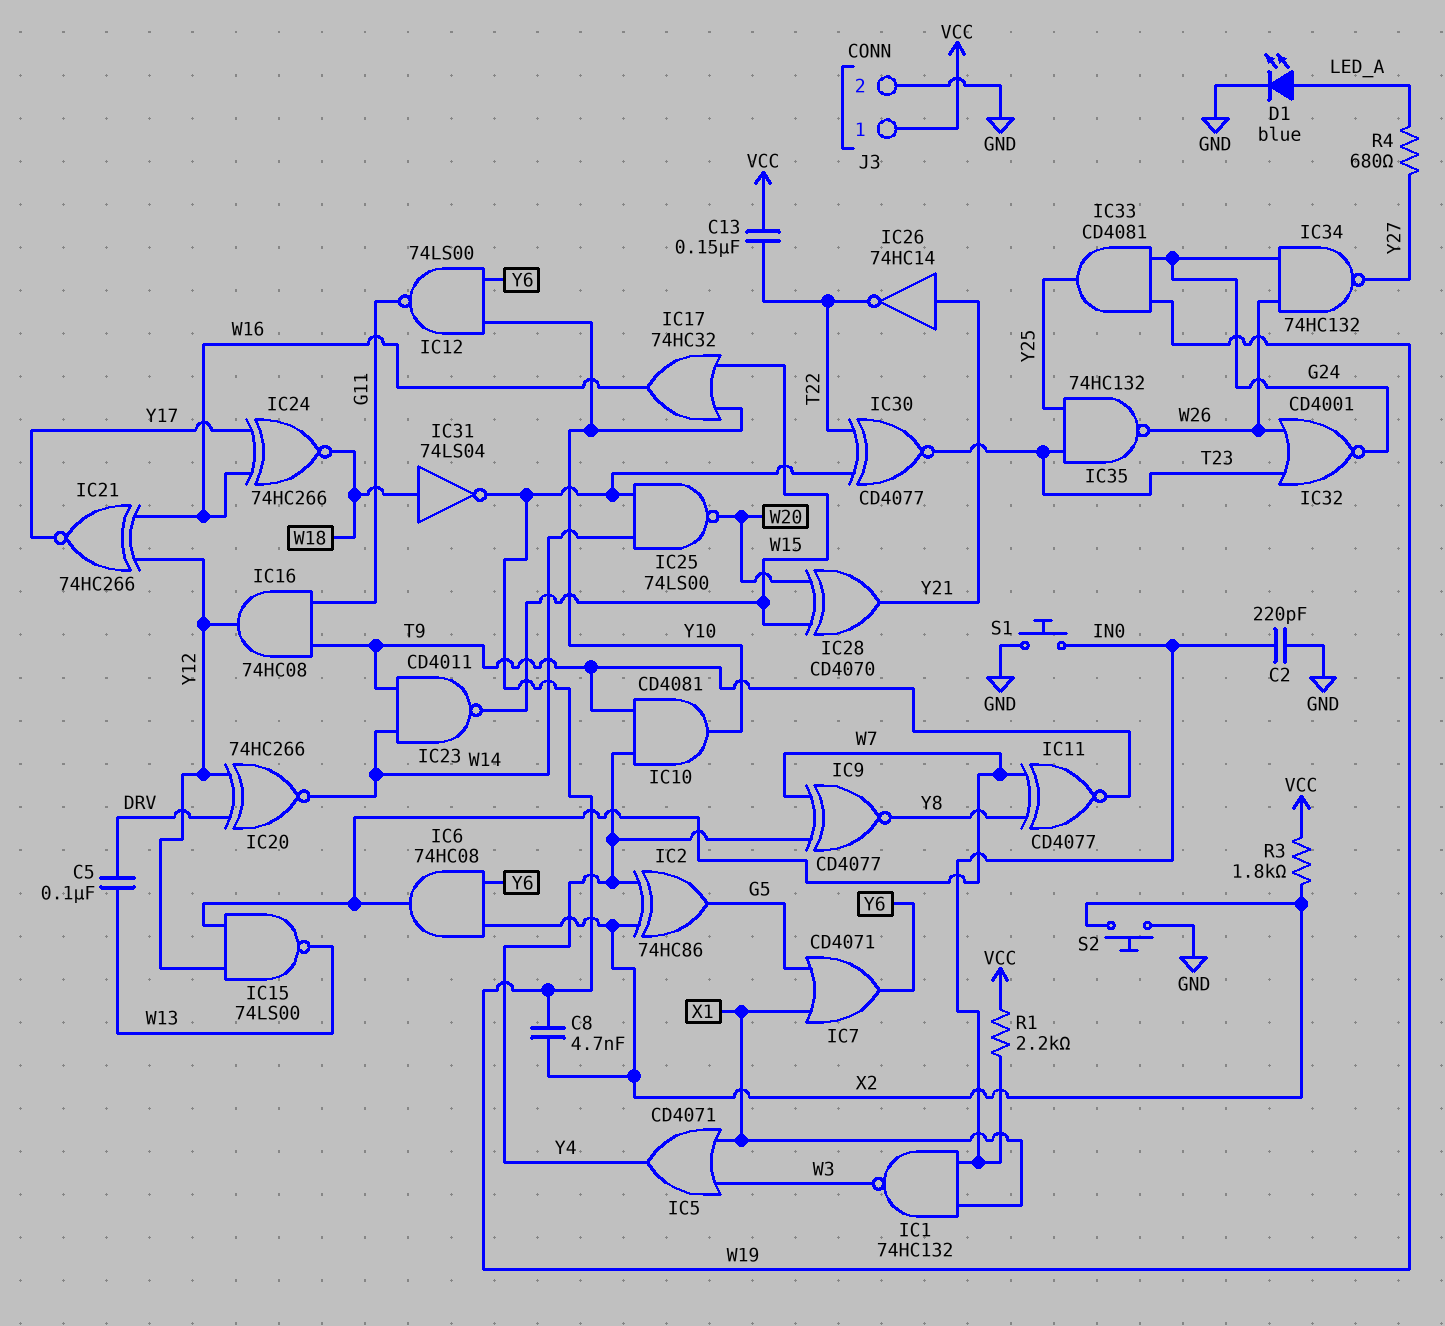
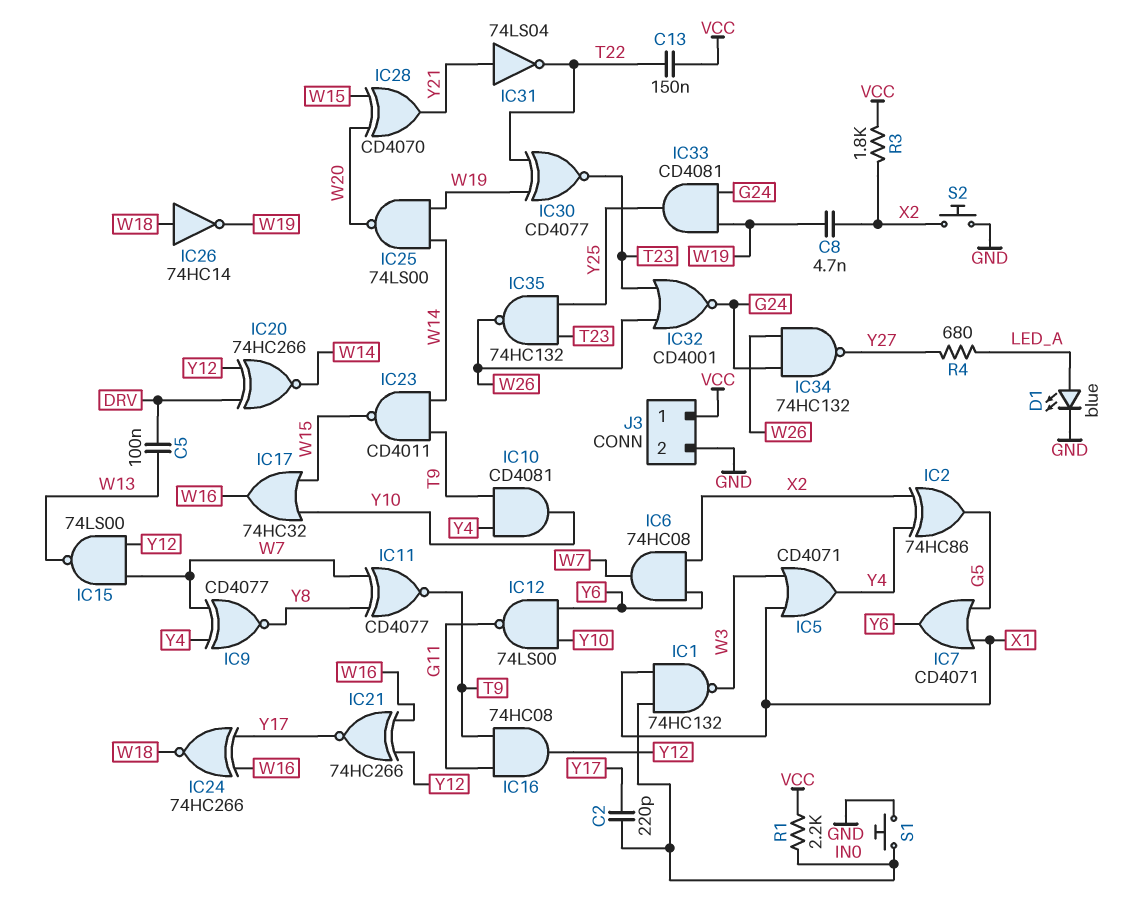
C2: 220pF (GND, IN0) -> 220pF (IN0, Y17)
IC26: NOT 74HC14 (in Y21, out T22) -> NOT 74HC14 (in W18, out W19)
IC31: NOT 74LS04 (in W18, out W19) -> NOT 74LS04 (in Y21, out T22)

